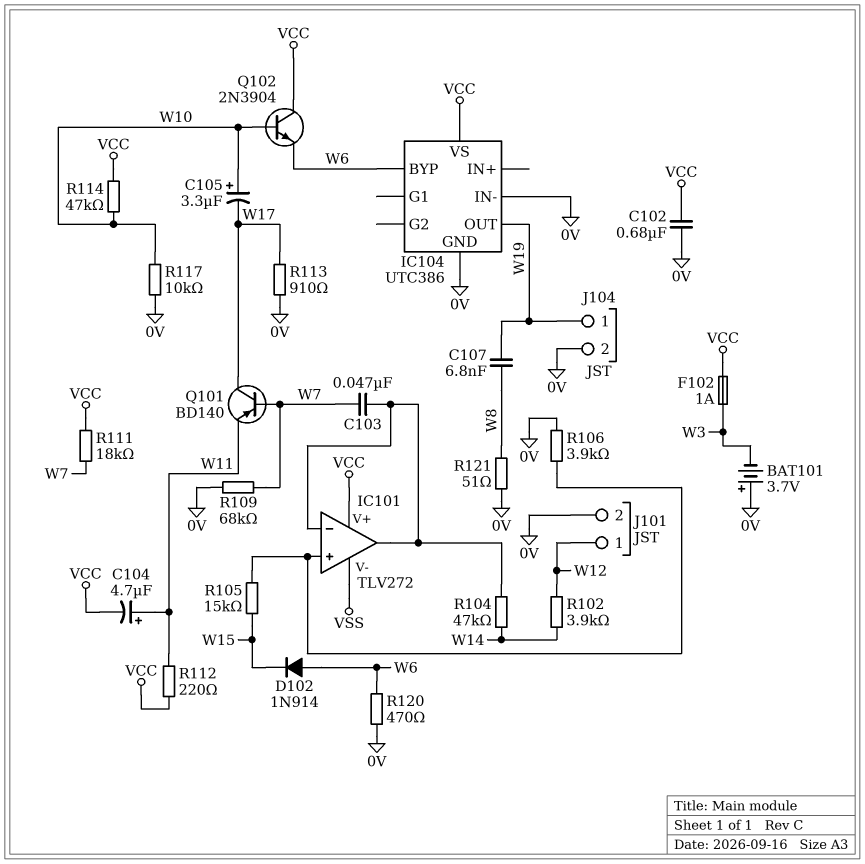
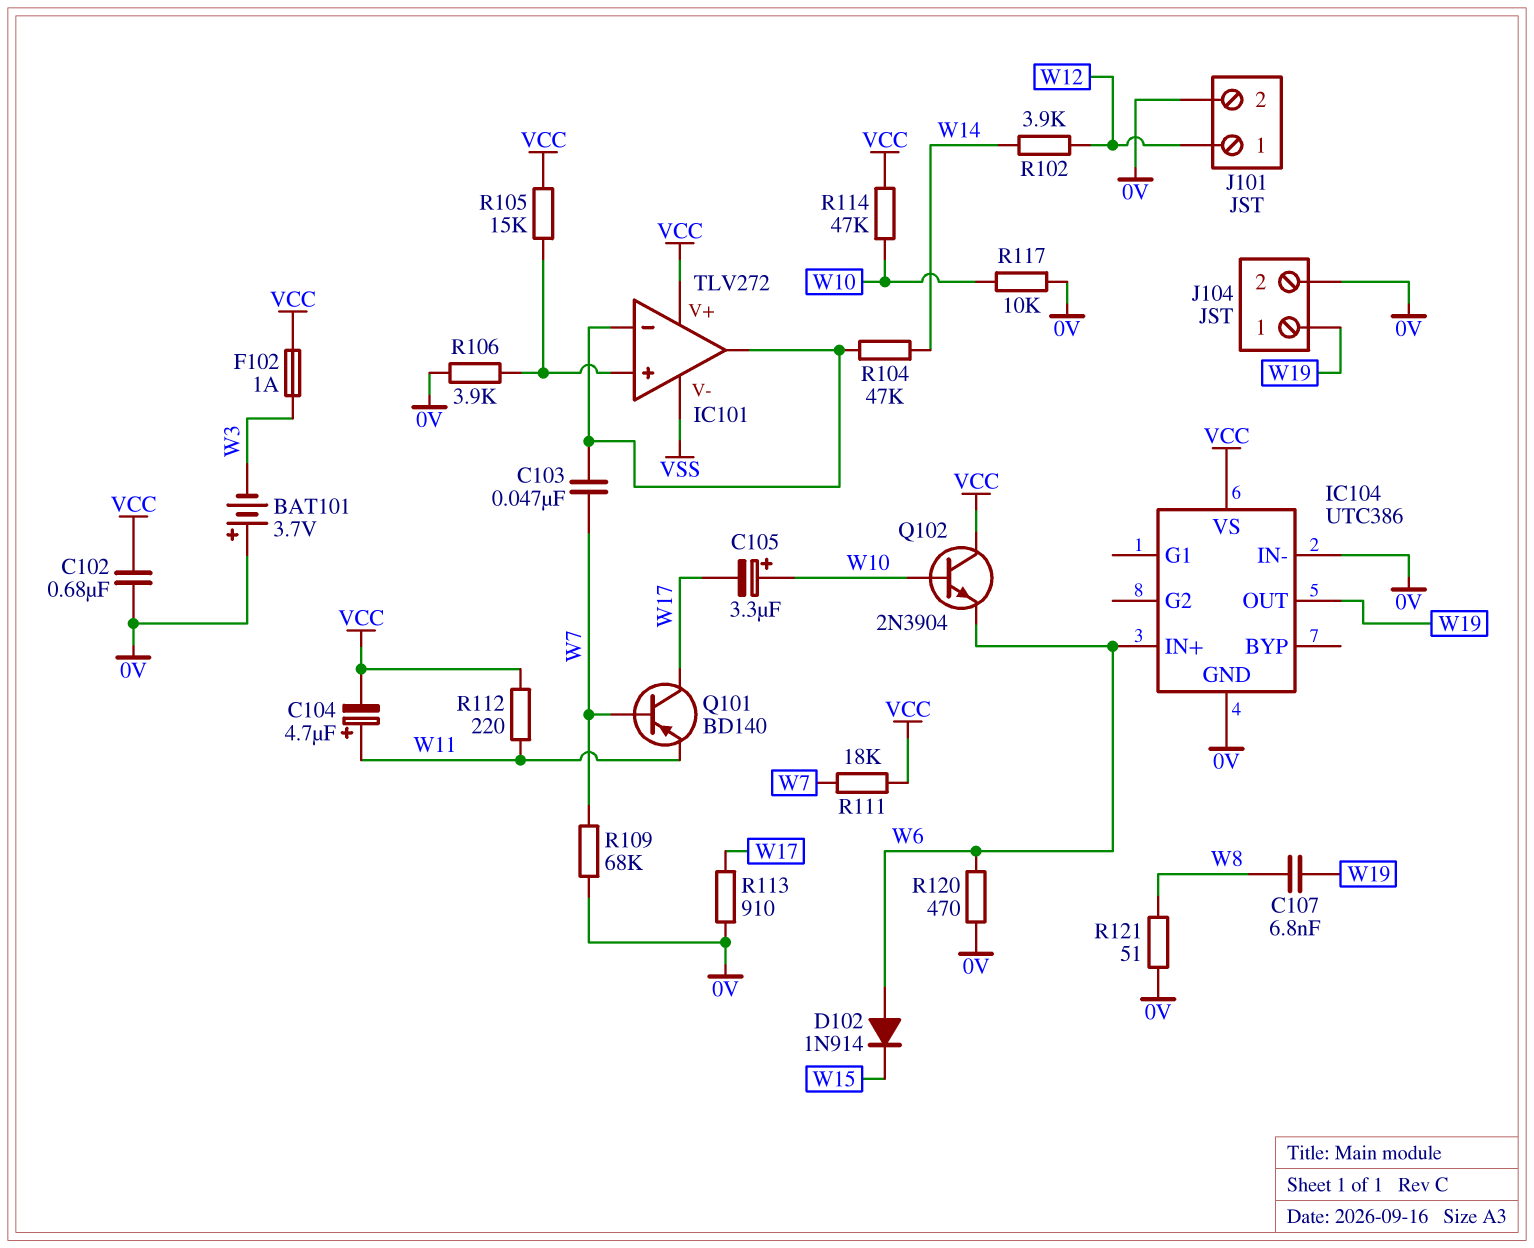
IC104 pin BYP: W6 -> none
IC104 pin IN+: none -> W6
R105: 15k (IC101/in+, W15) -> 15k (IC101/in+, VCC)

